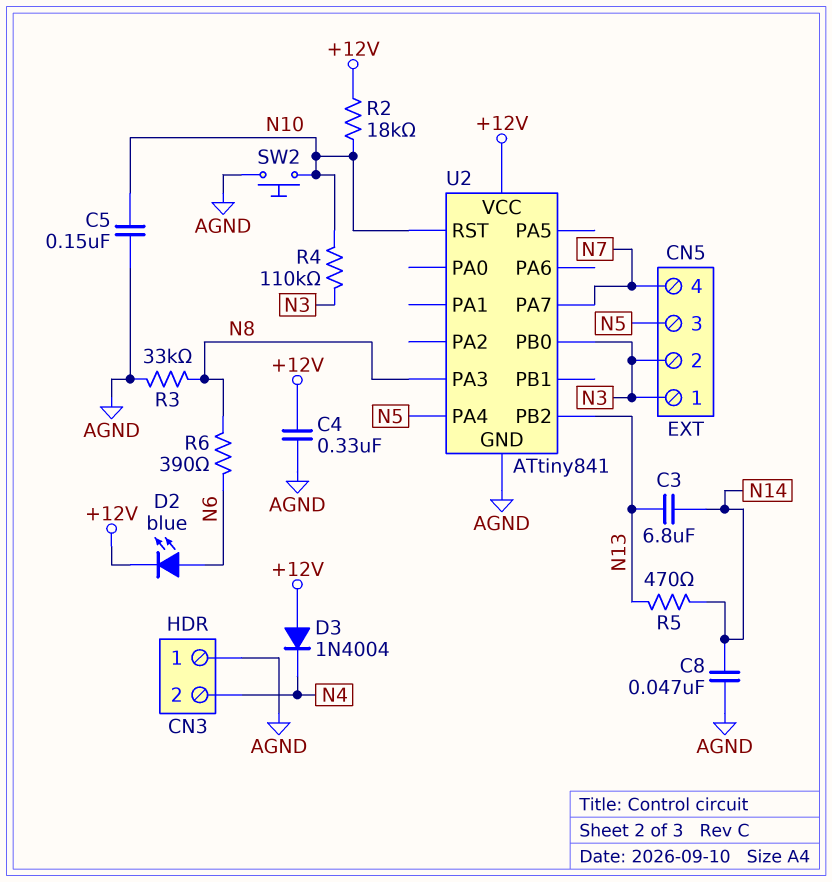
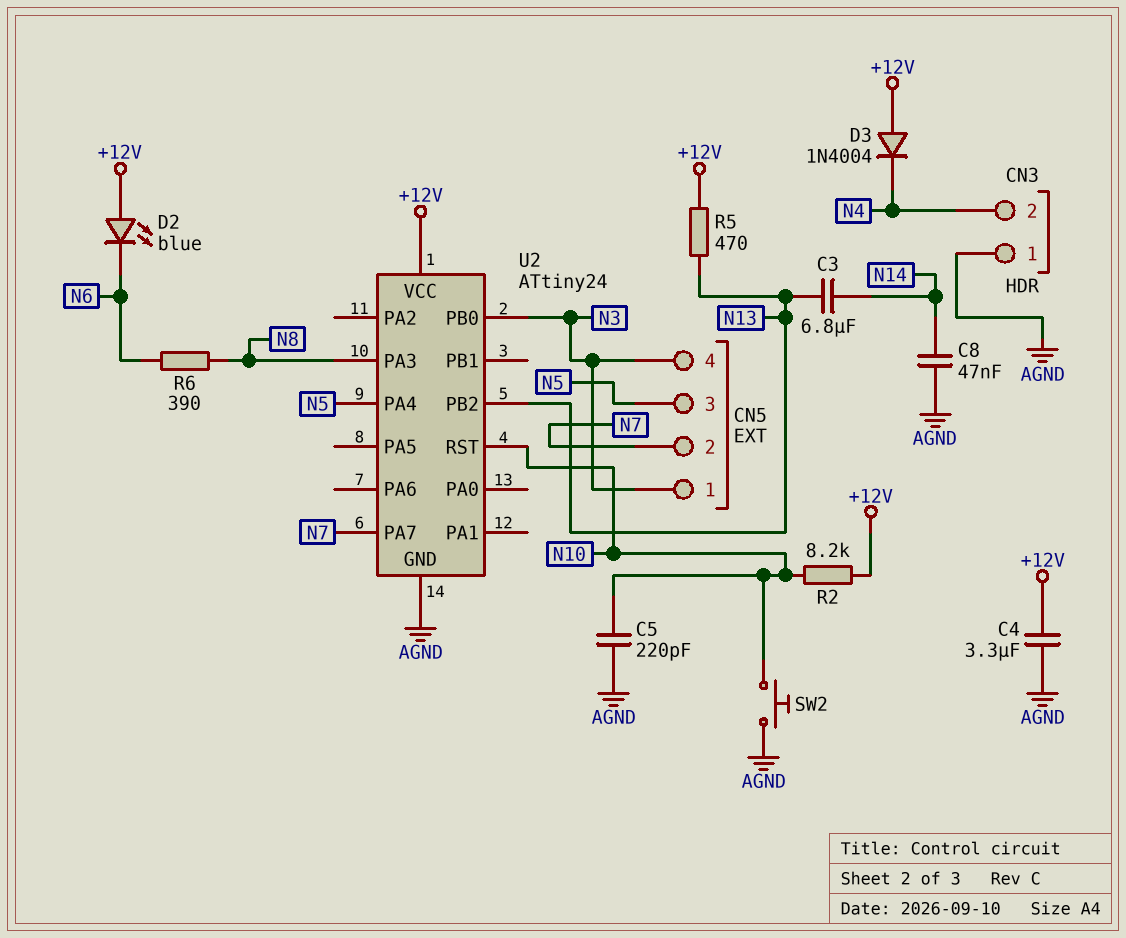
C4: 330nF (+12V, AGND) -> 3.3uF (+12V, AGND)
C5: 150nF (AGND, N10) -> 220pF (AGND, N10)
CN5 pin 2: N3 -> N7
CN5 pin 4: N7 -> N3
D2: LED blue (A N6, K +12V) -> LED blue (A +12V, K N6)
R2: 18k (+12V, N10) -> 8.2k (+12V, N10)
R3: 33k (AGND, N8) -> none
R4: 110k (N3, N10) -> none
R5: 470 (N13, N14) -> 470 (+12V, N13)
U2: ATtiny841 -> ATtiny24

